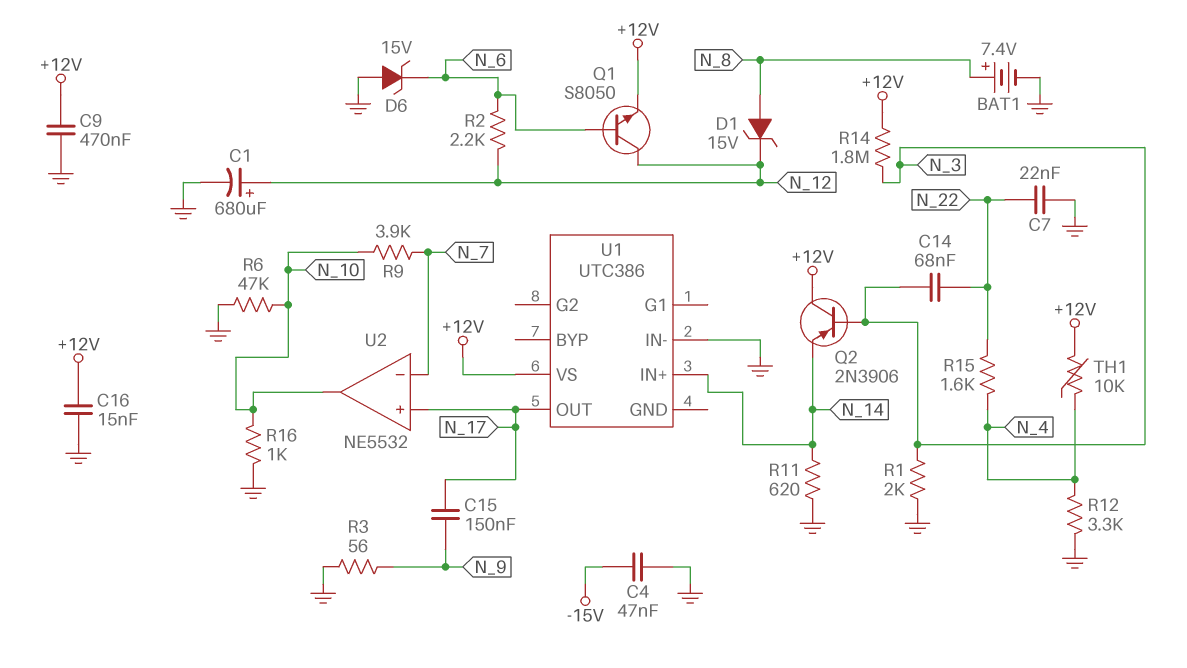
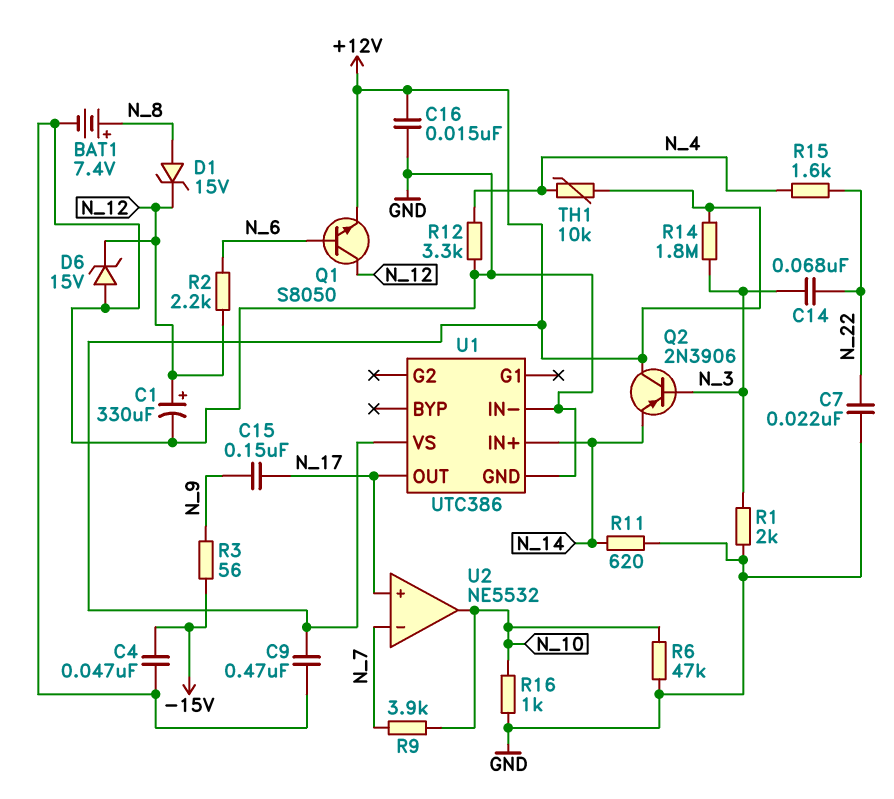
C1: 680uF (plus N_12, minus GND) -> 330uF (plus N_12, minus GND)
D6: zener 15V (A GND, K N_6) -> zener 15V (A GND, K N_12)
R3: 56 (GND, N_9) -> 56 (-15V, N_9)
U1 pin GND: none -> GND

